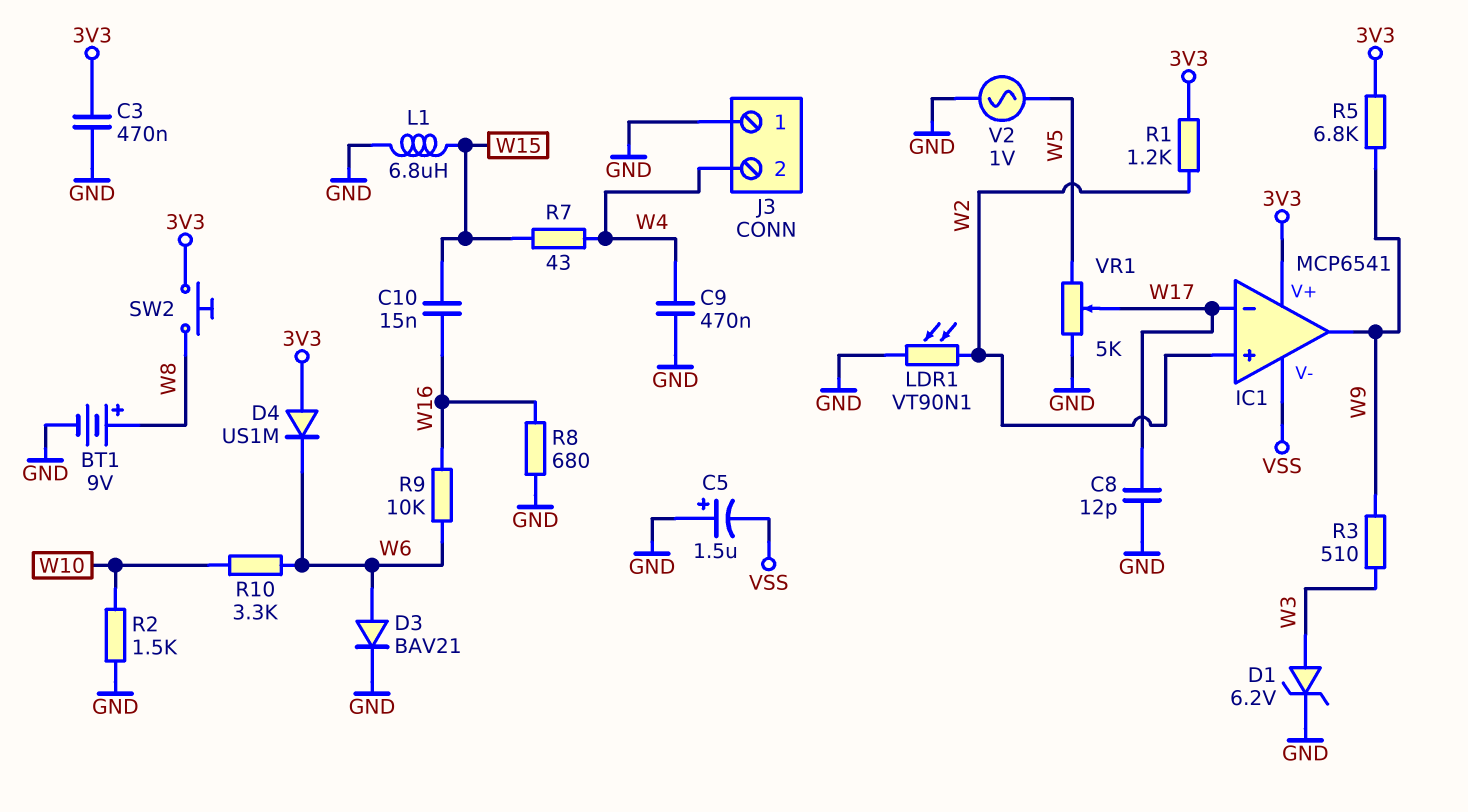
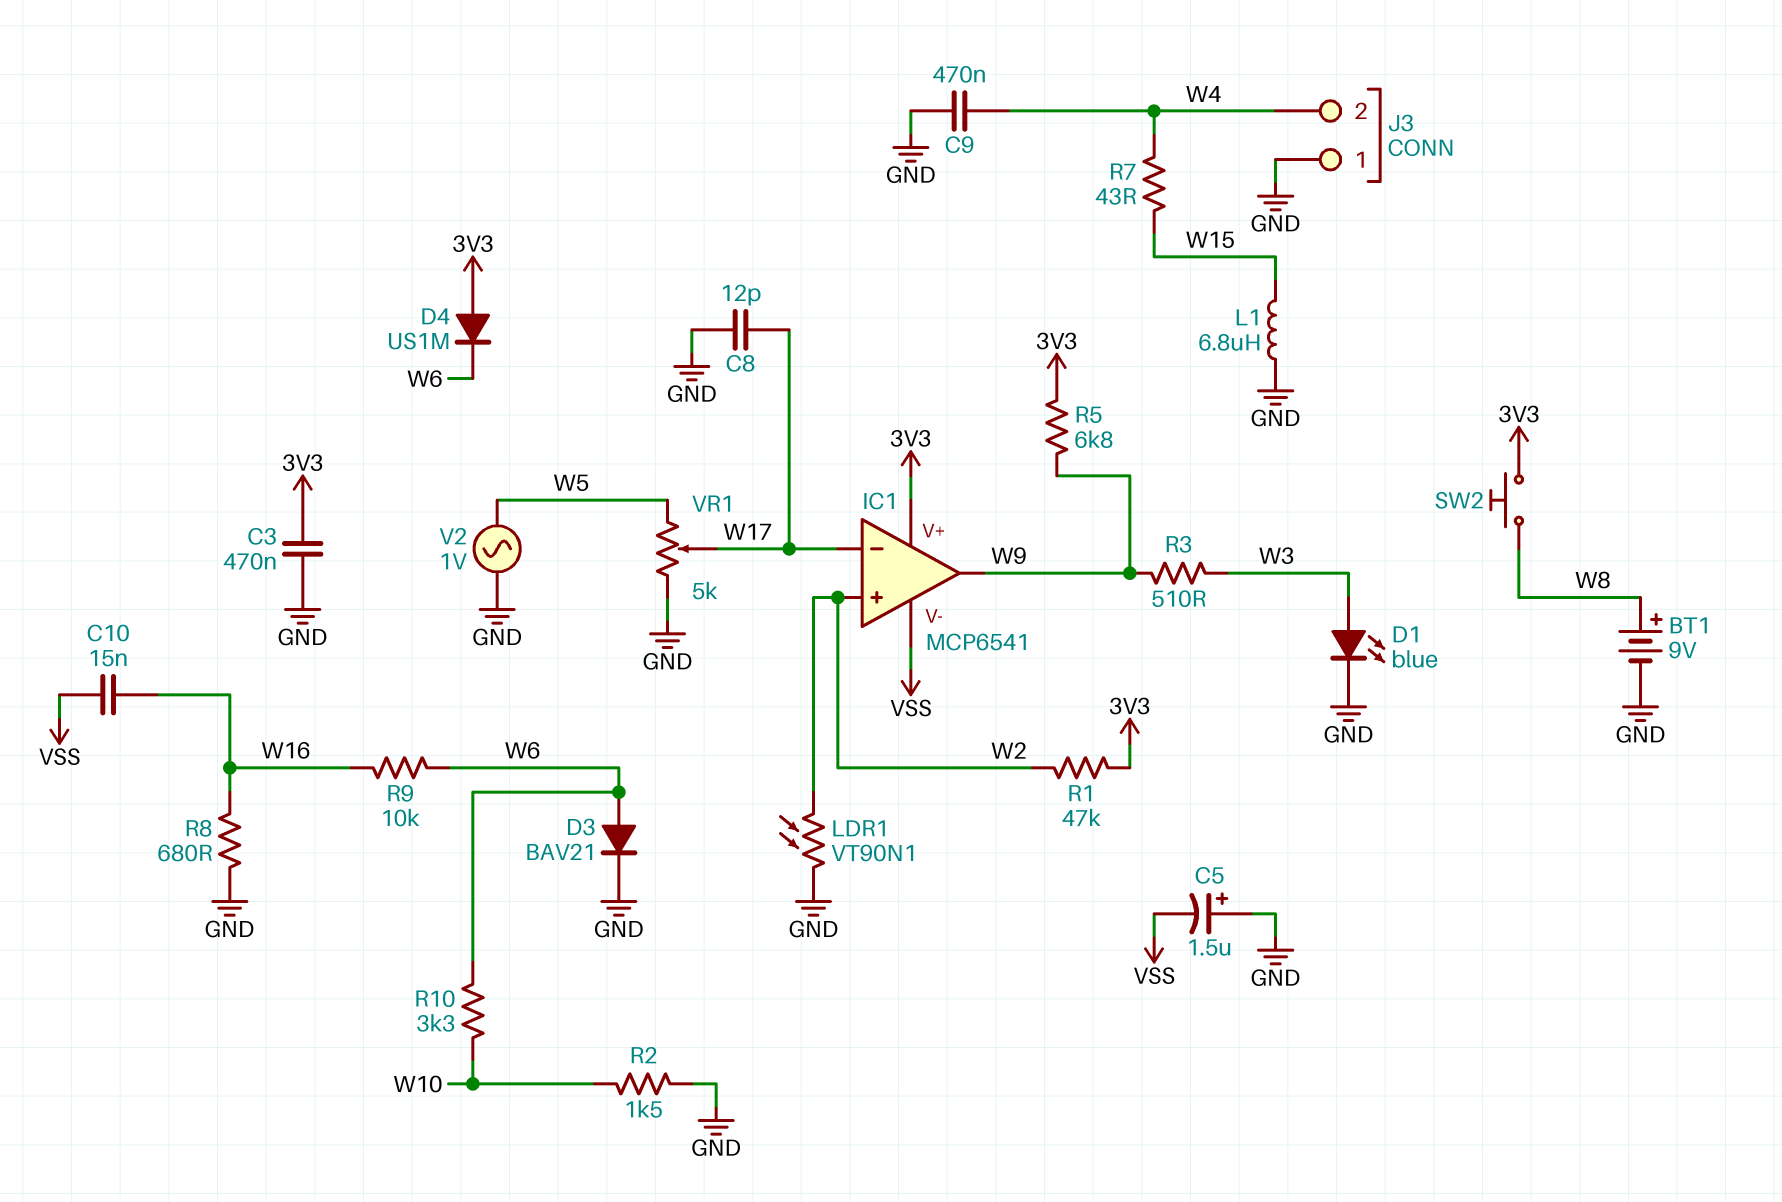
C10: 15nF (W15, W16) -> 15nF (VSS, W16)
D1: zener 6.2V (A W3, K GND) -> LED blue (A W3, K GND)
R1: 1.2k (3V3, W2) -> 47k (3V3, W2)

